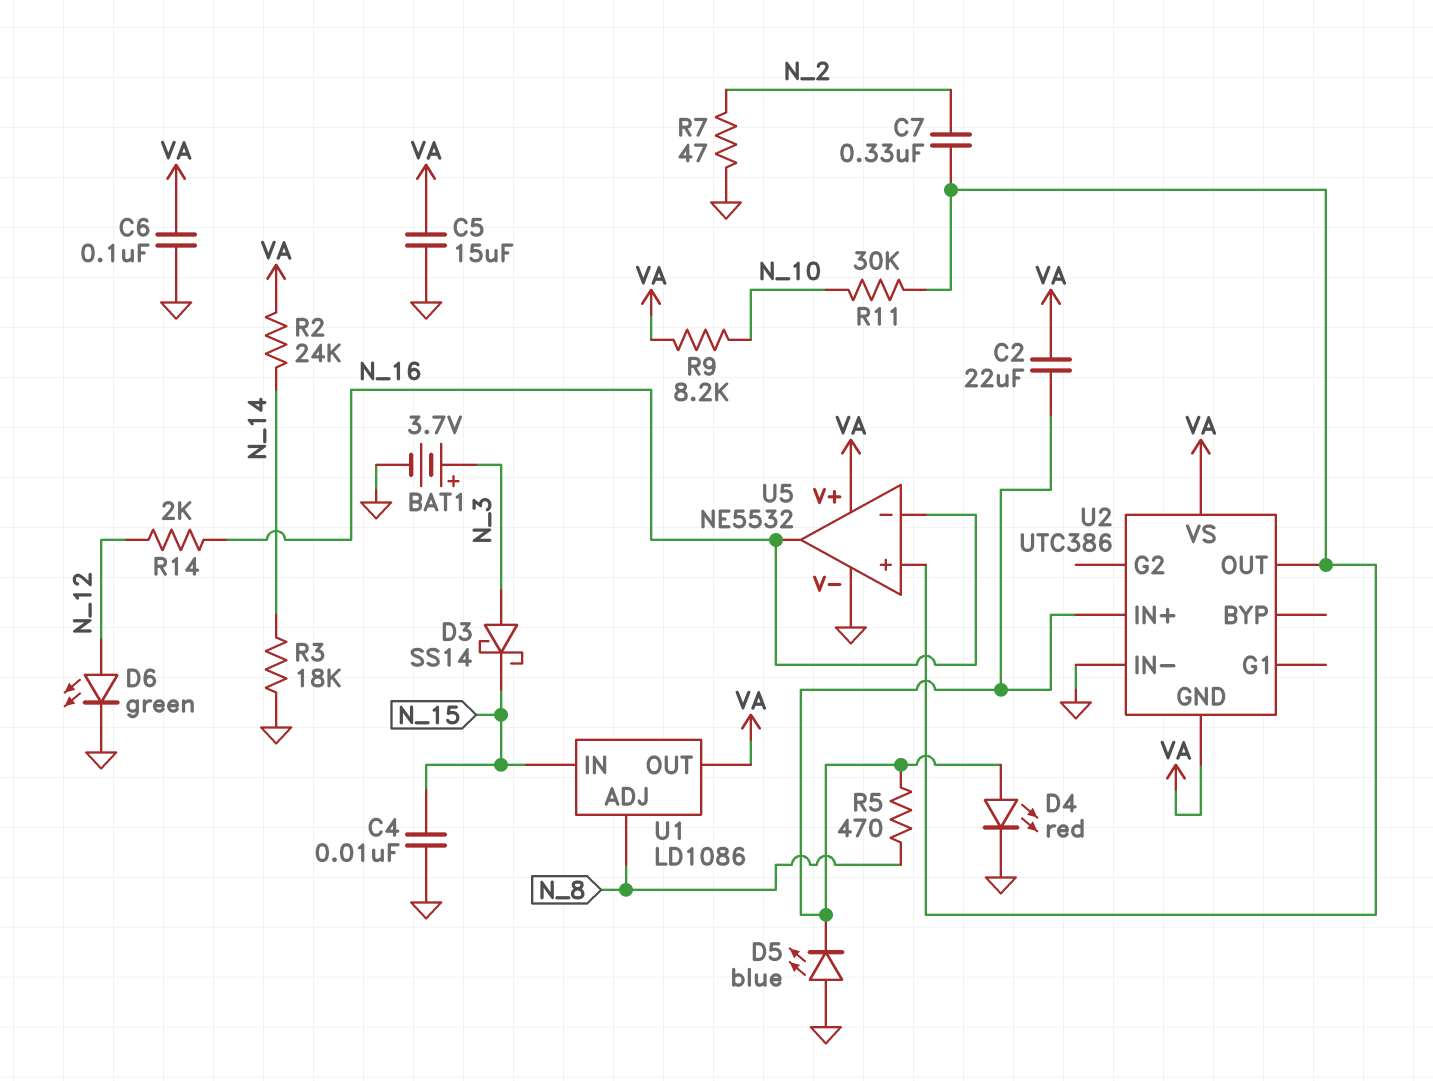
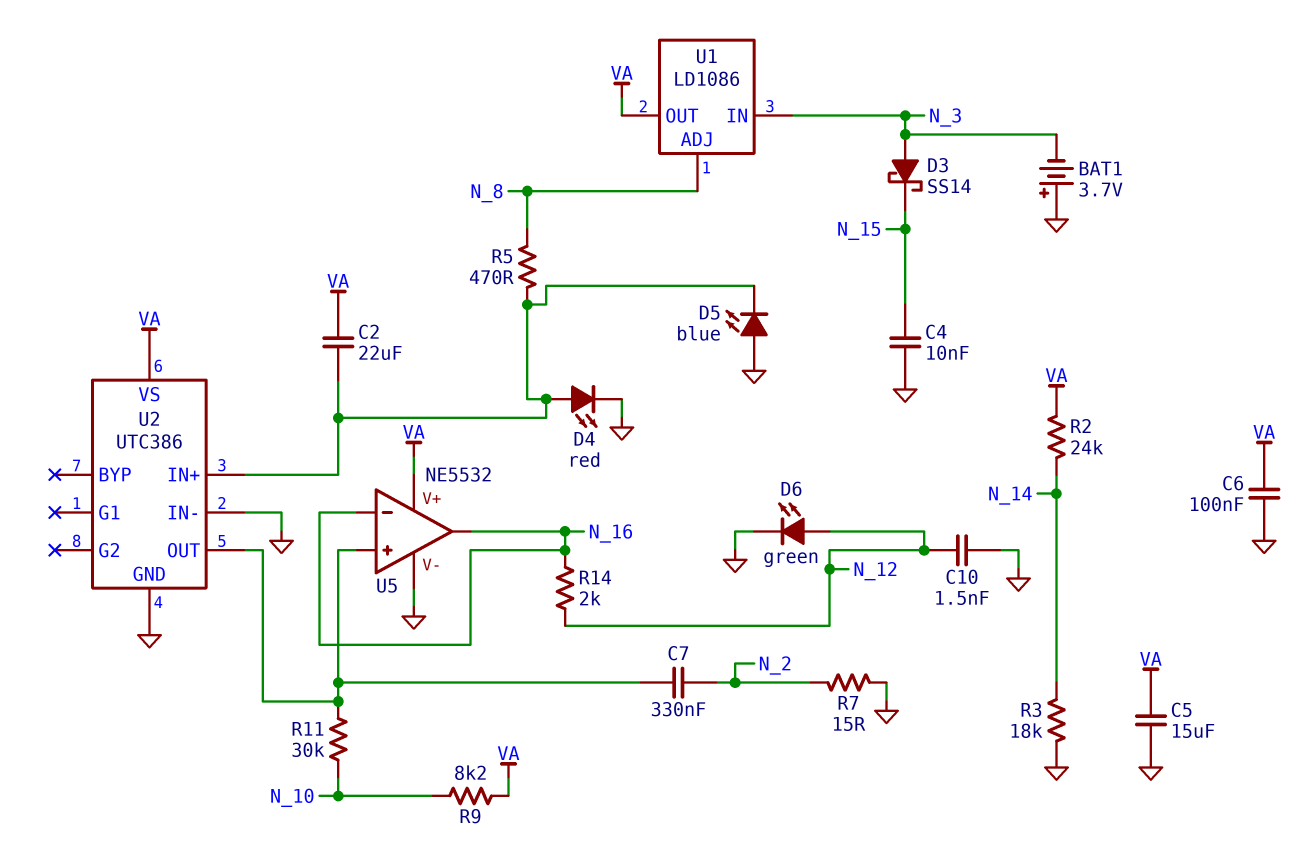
BAT1: 3.7V (plus N_3, minus GND) -> 3.7V (plus GND, minus N_3)
C10: none -> 1.5nF (GND, N_12)
R7: 47 (GND, N_2) -> 15 (GND, N_2)
U1 pin IN: N_15 -> N_3
U2 pin GND: VA -> GND

